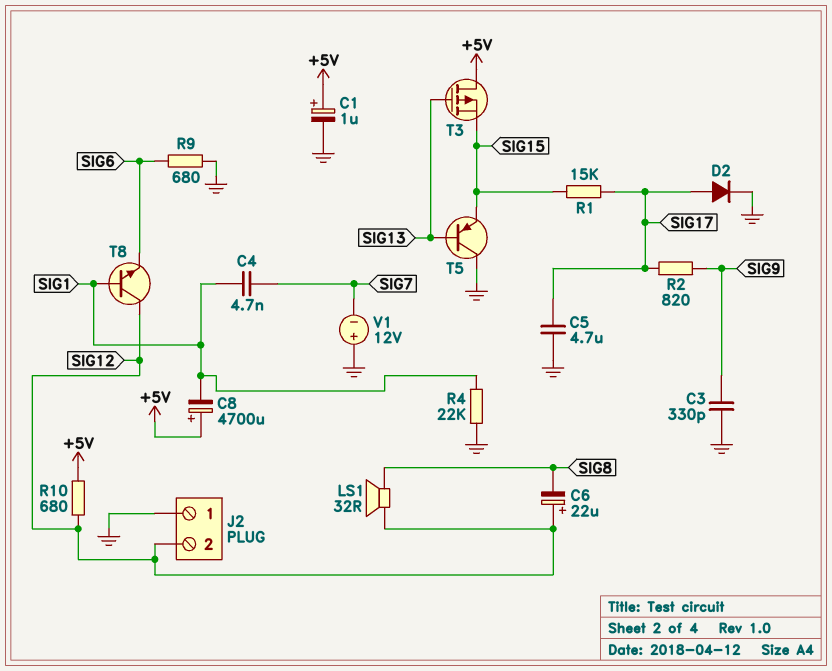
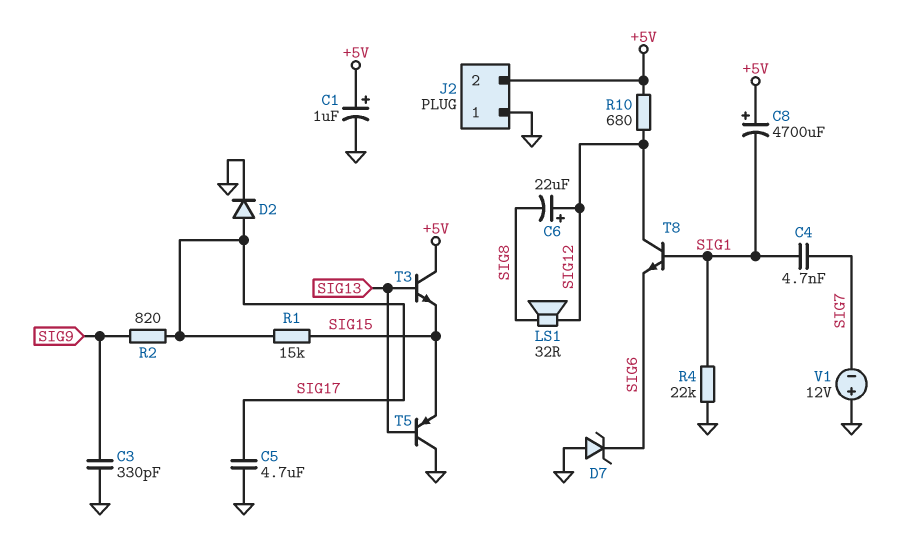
D7: none -> zener (A GND, K SIG6)
J2 pin 2: SIG12 -> +5V
R9: 680 (GND, SIG6) -> none
T3: PMOS (G SIG13, D +5V, S SIG15) -> NPN (B SIG13, C +5V, E SIG15)

